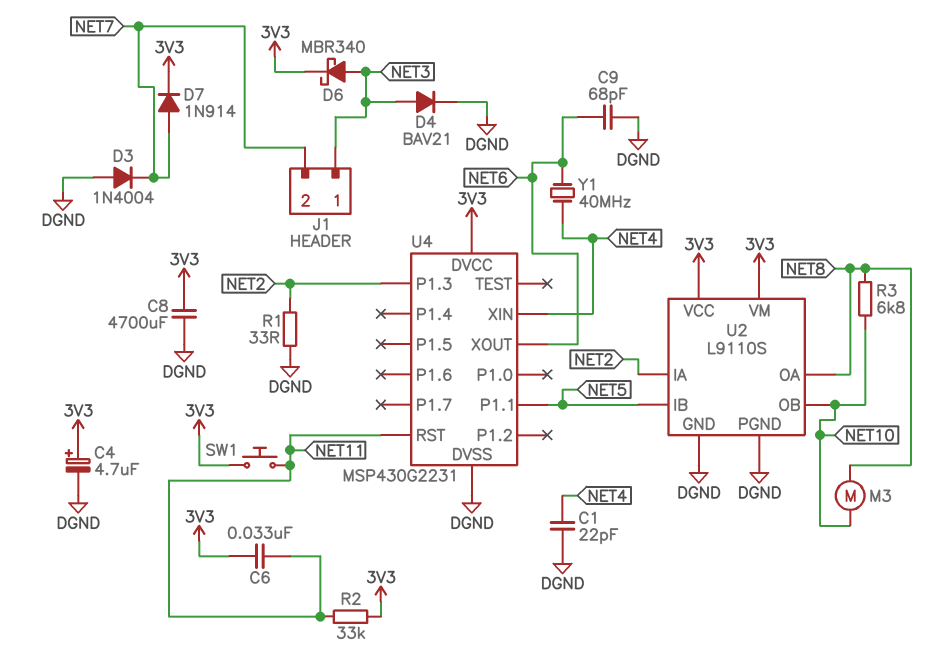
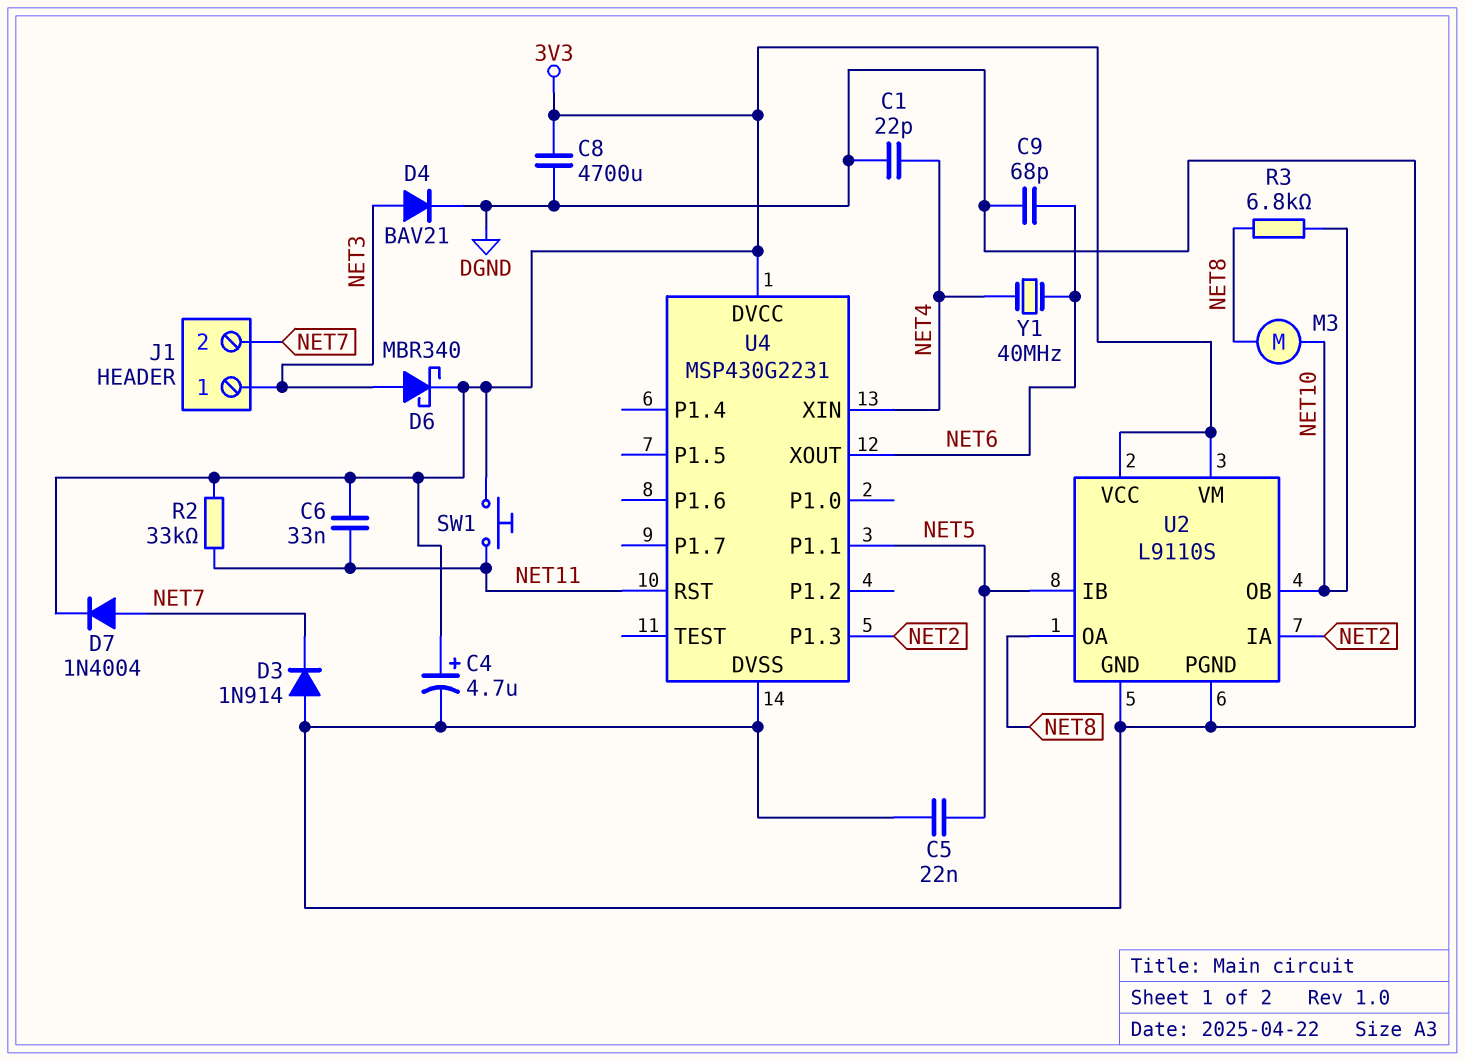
C5: none -> 22nF (DGND, NET5)
D3: diode 1N4004 (A DGND, K NET7) -> diode 1N914 (A DGND, K NET7)
D7: diode 1N914 (A NET7, K 3V3) -> diode 1N4004 (A NET7, K 3V3)
R1: 33 (DGND, NET2) -> none

